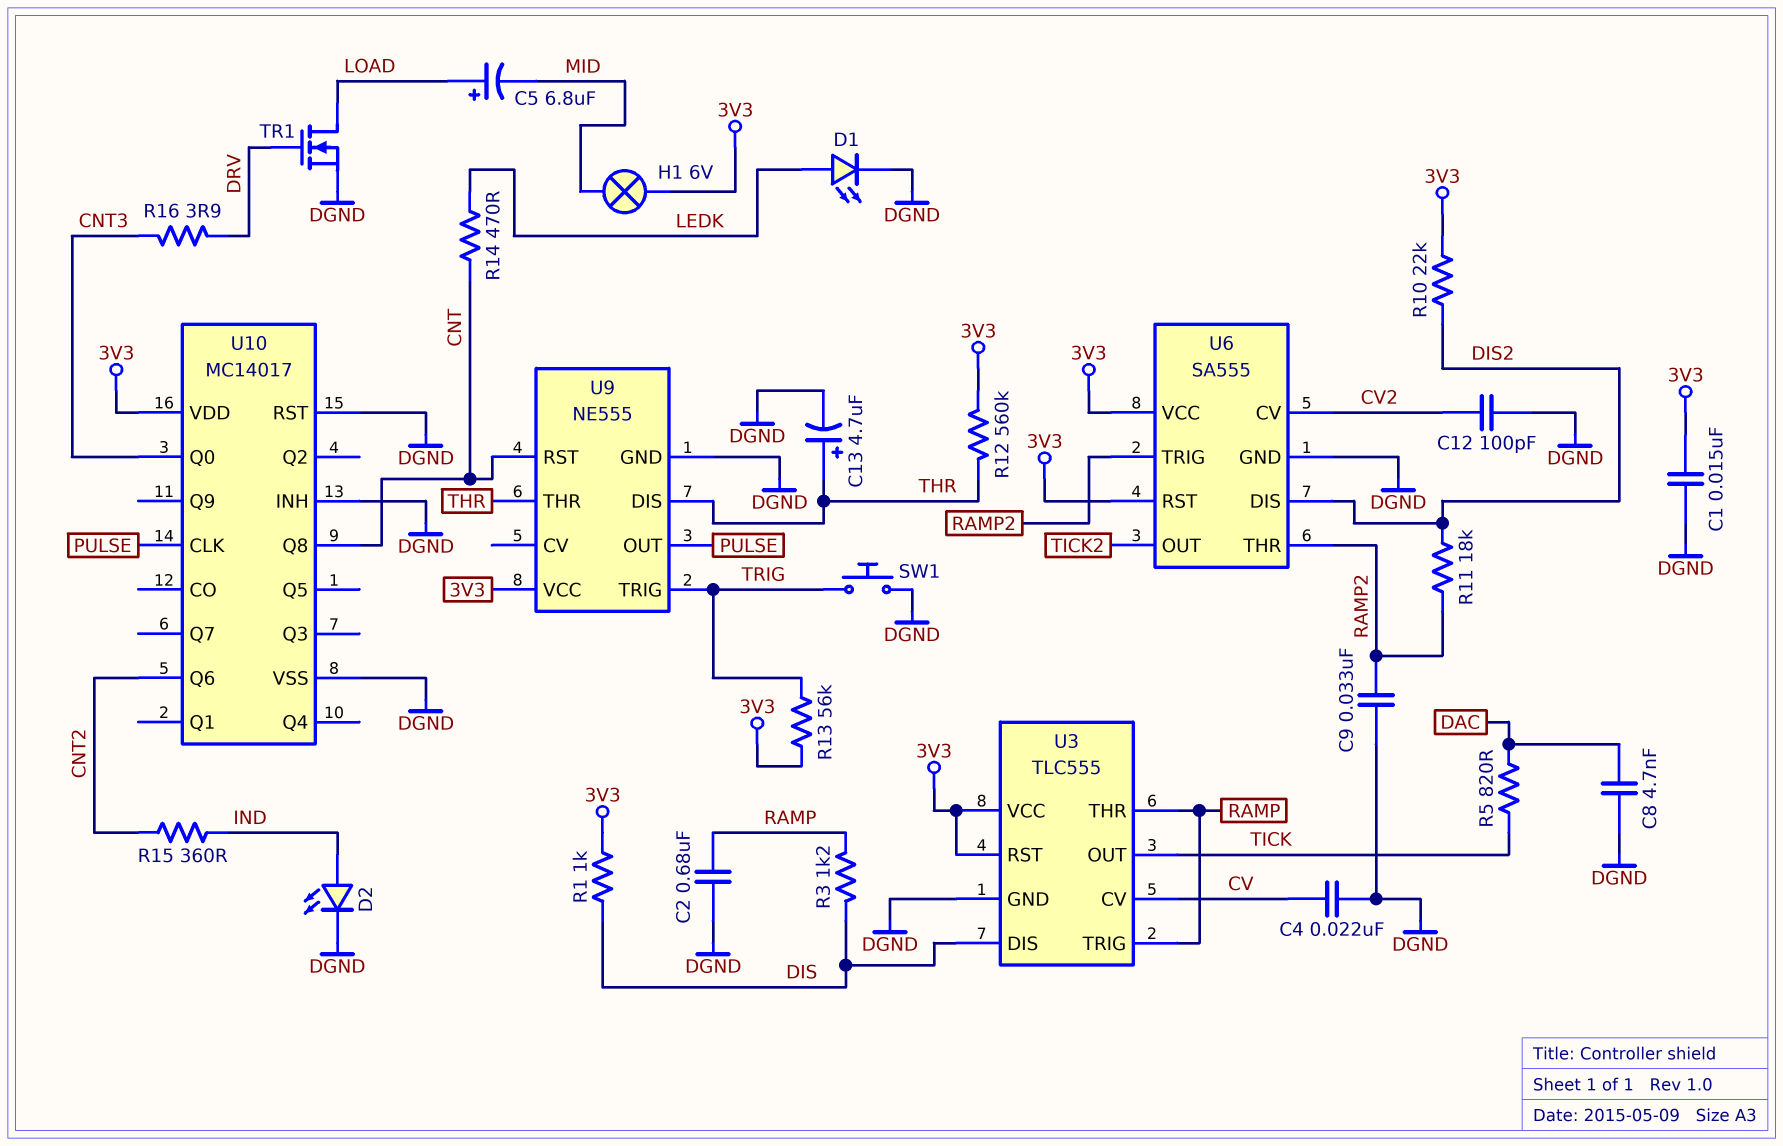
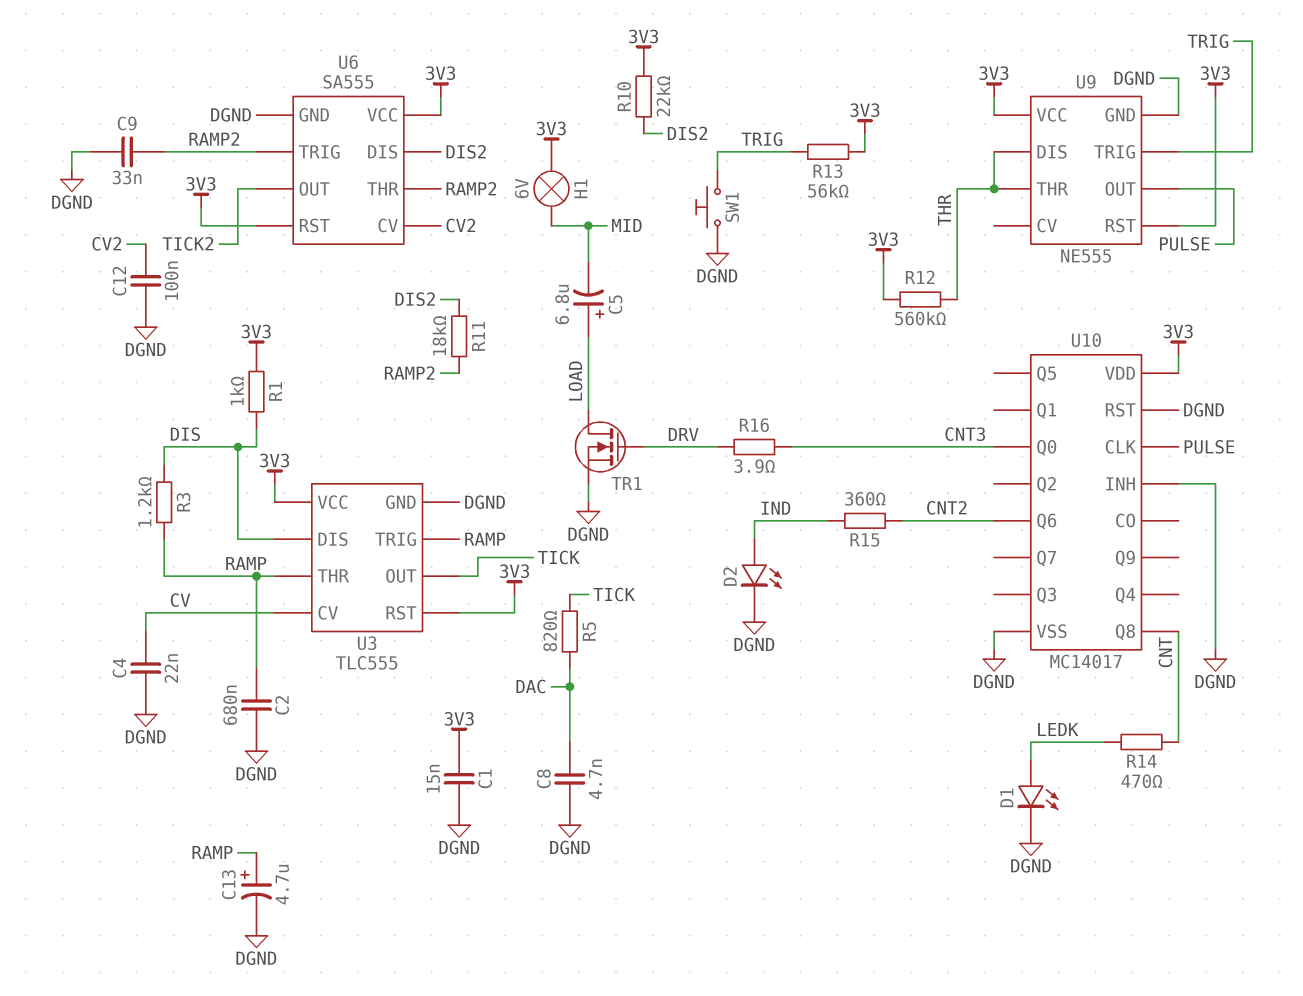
C12: 100pF (CV2, DGND) -> 100nF (CV2, DGND)
C13: 4.7uF (plus THR, minus DGND) -> 4.7uF (plus RAMP, minus DGND)
U9 pin RST: CNT -> 3V3

